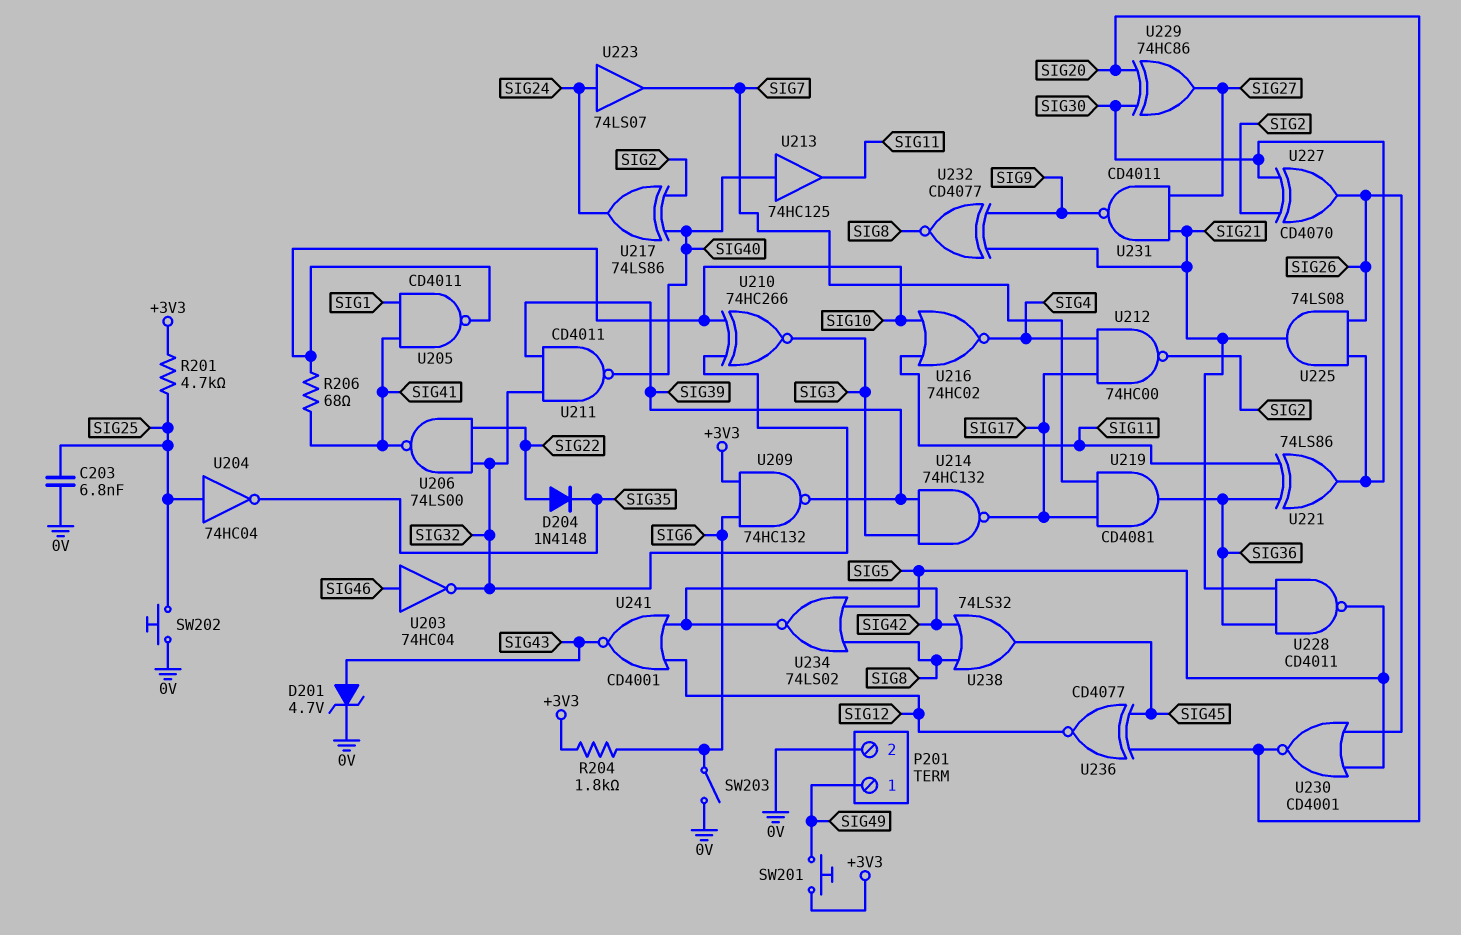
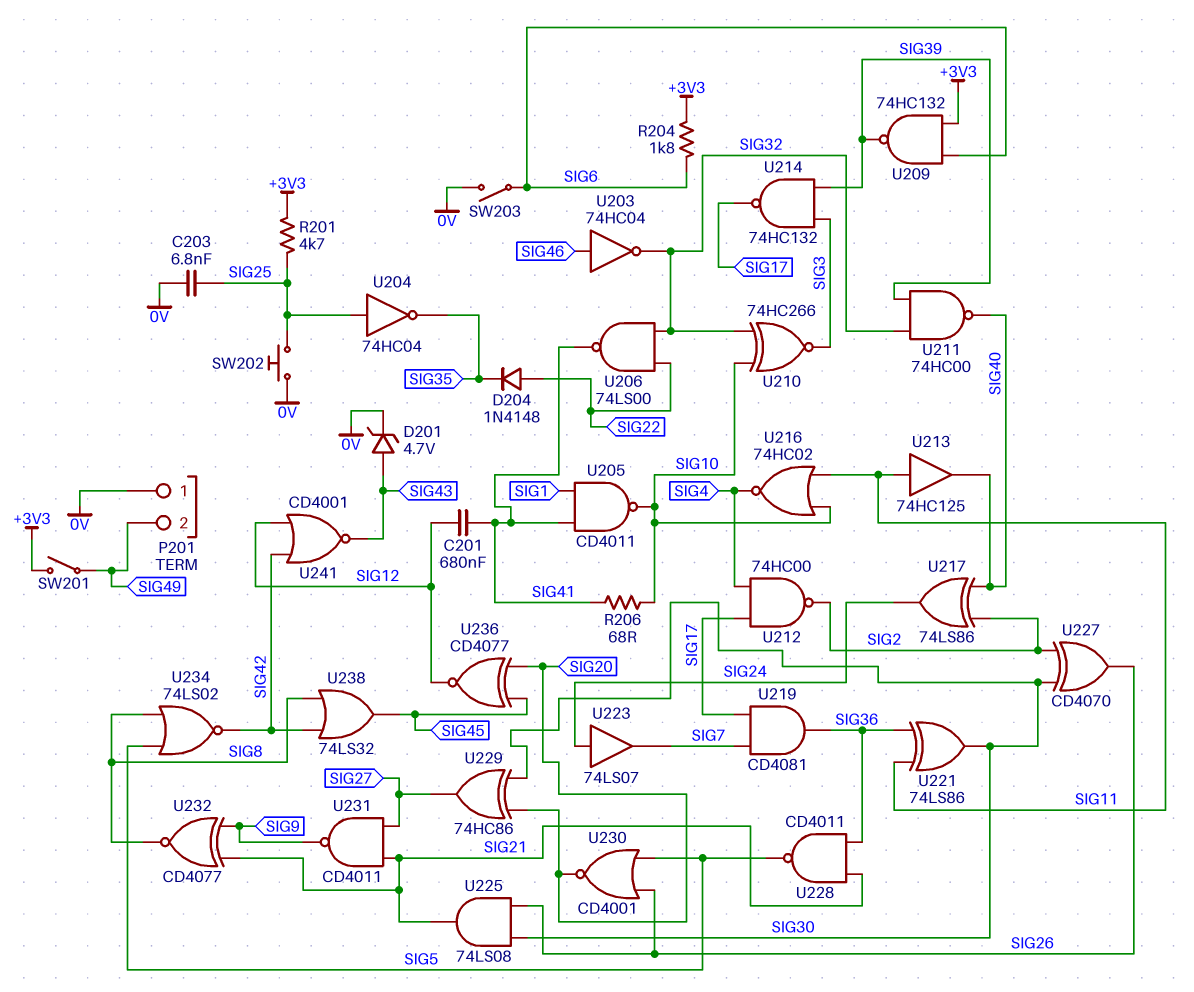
C201: none -> 680nF (SIG12, SIG41)
P201 pin 1: SIG49 -> 0V
P201 pin 2: 0V -> SIG49
SW201: button (+3V3, SIG49) -> switch (+3V3, SIG49)
U211: NAND CD4011 (in SIG32, in SIG39, out SIG40) -> NAND 74HC00 (in SIG32, in SIG39, out SIG40)
U213: buffer 74HC125 (in SIG40, out SIG11) -> buffer 74HC125 (in SIG11, out SIG40)

